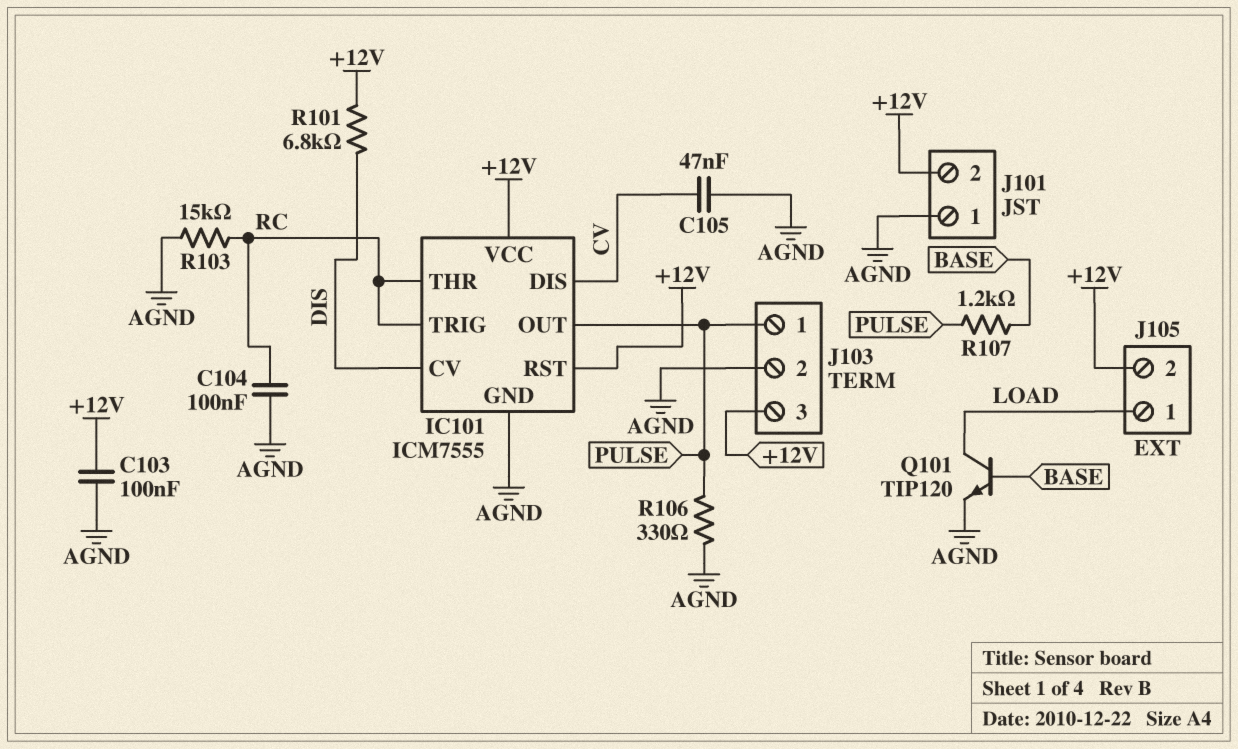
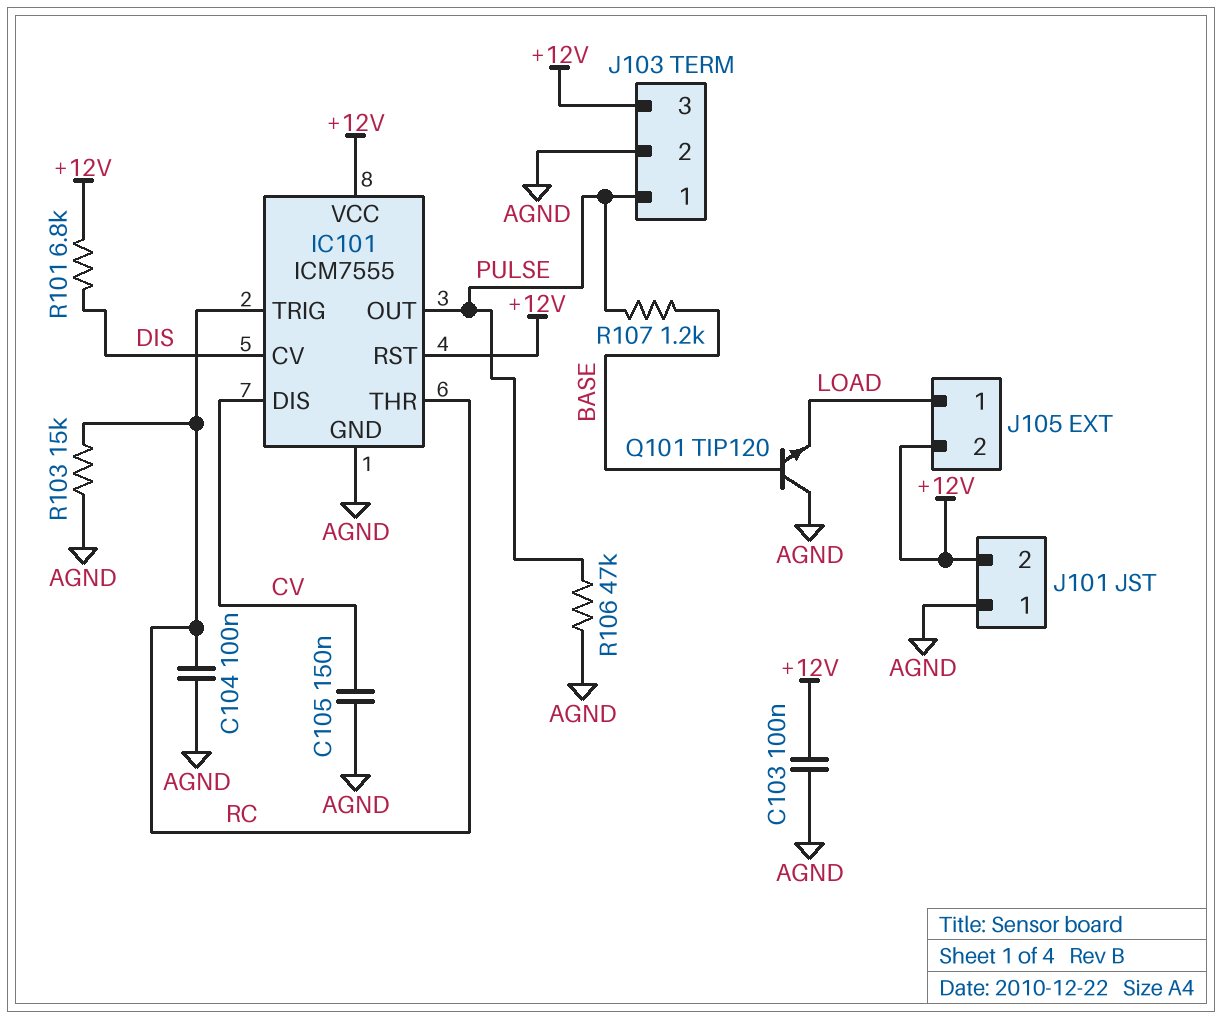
C105: 47nF (AGND, CV) -> 150nF (AGND, CV)
Q101: NPN TIP120 (B BASE, C LOAD, E AGND) -> NPN TIP120 (B BASE, C AGND, E LOAD)
R106: 330 (AGND, PULSE) -> 47k (AGND, PULSE)

